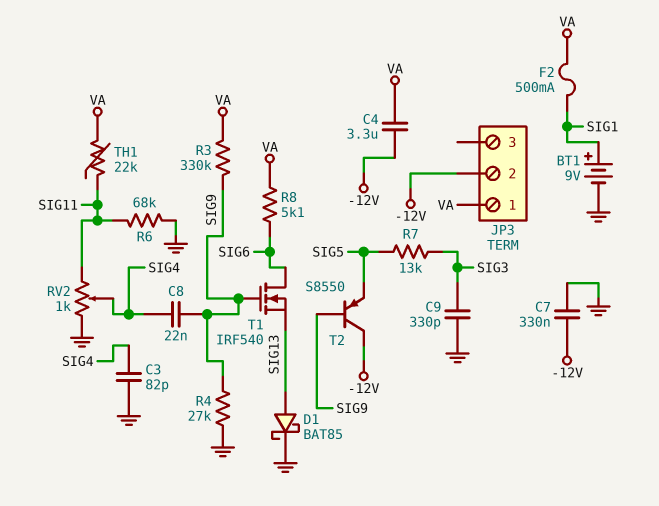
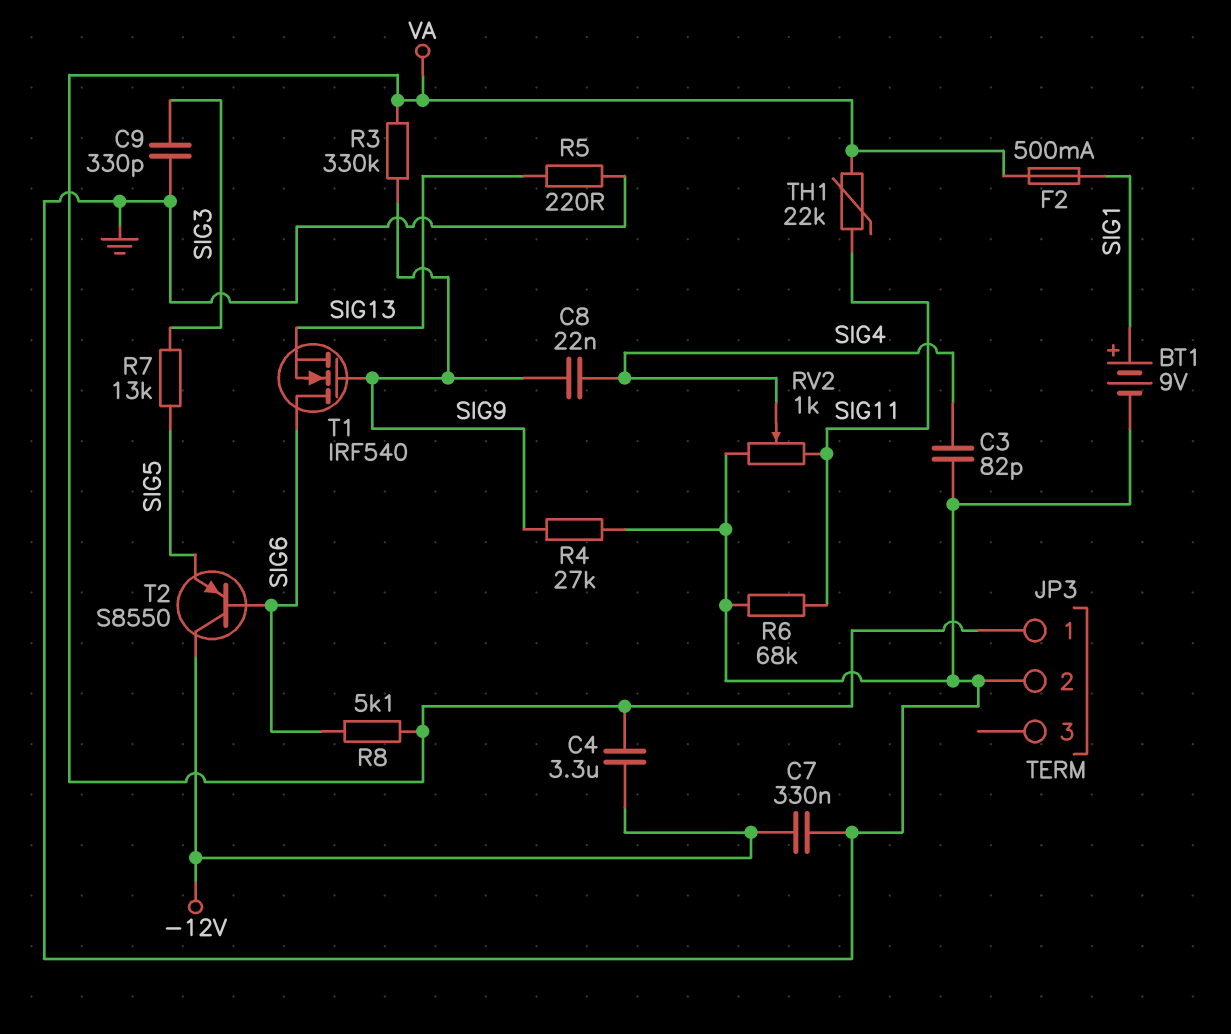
D1: schottky BAT85 (A SIG13, K GND) -> none
JP3 pin 2: -12V -> GND
R5: none -> 220 (GND, SIG13)
T2: PNP S8550 (B SIG9, C -12V, E SIG5) -> PNP S8550 (B SIG6, C -12V, E SIG5)

